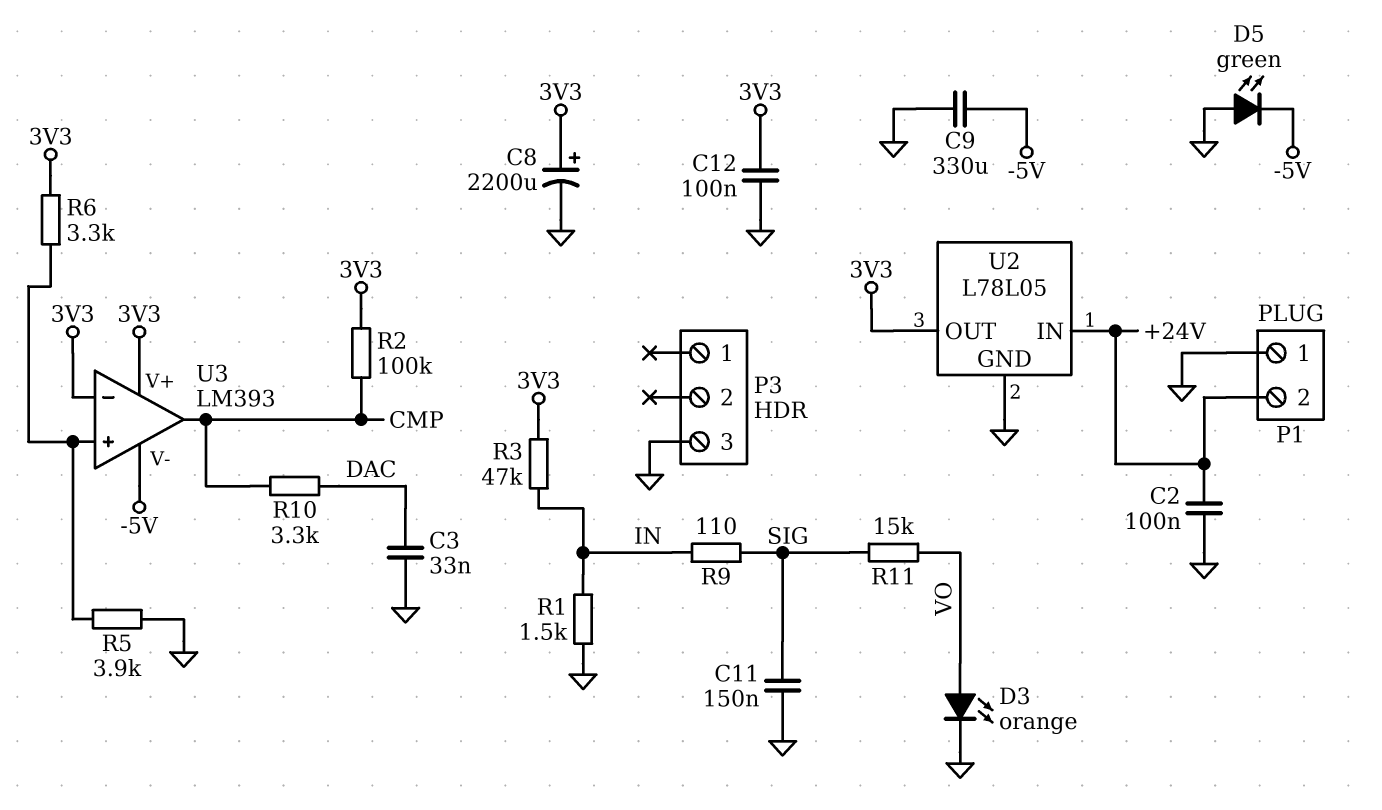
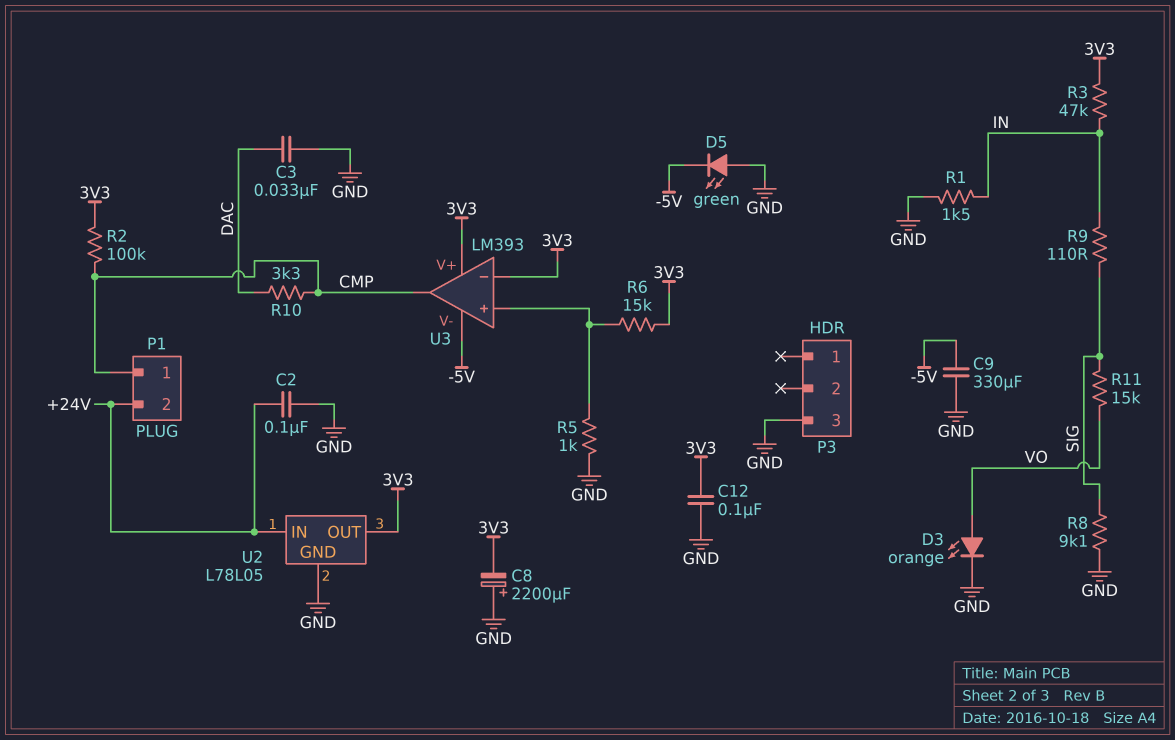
C8: 2200uF (plus 3V3, minus GND) -> 2200uF (plus GND, minus 3V3)
C11: 150nF (GND, SIG) -> none
P1 pin 1: GND -> CMP
R5: 3.9k (GND, U3/in+) -> 1k (GND, U3/in+)
R6: 3.3k (3V3, U3/in+) -> 15k (3V3, U3/in+)
R8: none -> 9.1k (GND, SIG)

